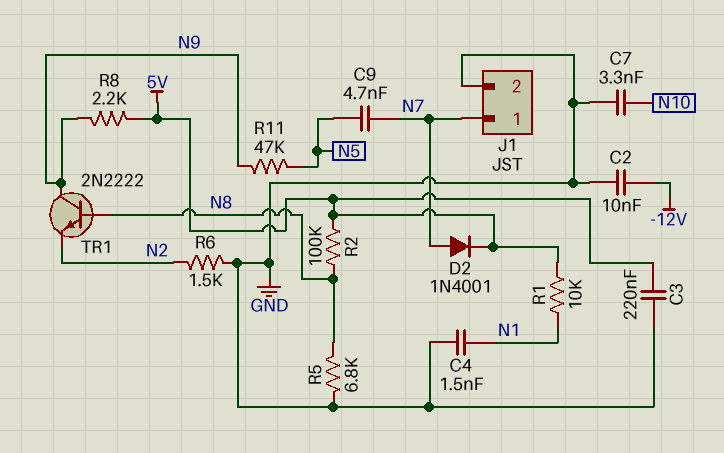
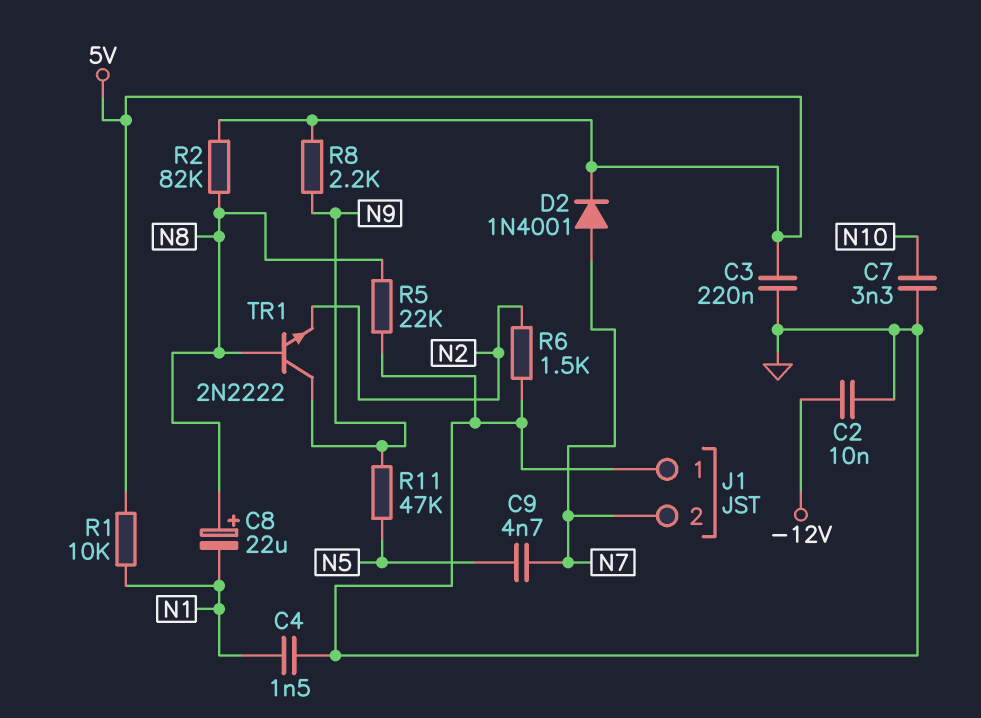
C8: none -> 22uF (plus N8, minus N1)
J1 pin 1: N7 -> GND
J1 pin 2: GND -> N7
R2: 100k (5V, N8) -> 82k (5V, N8)
R5: 6.8k (GND, N8) -> 22k (GND, N8)

